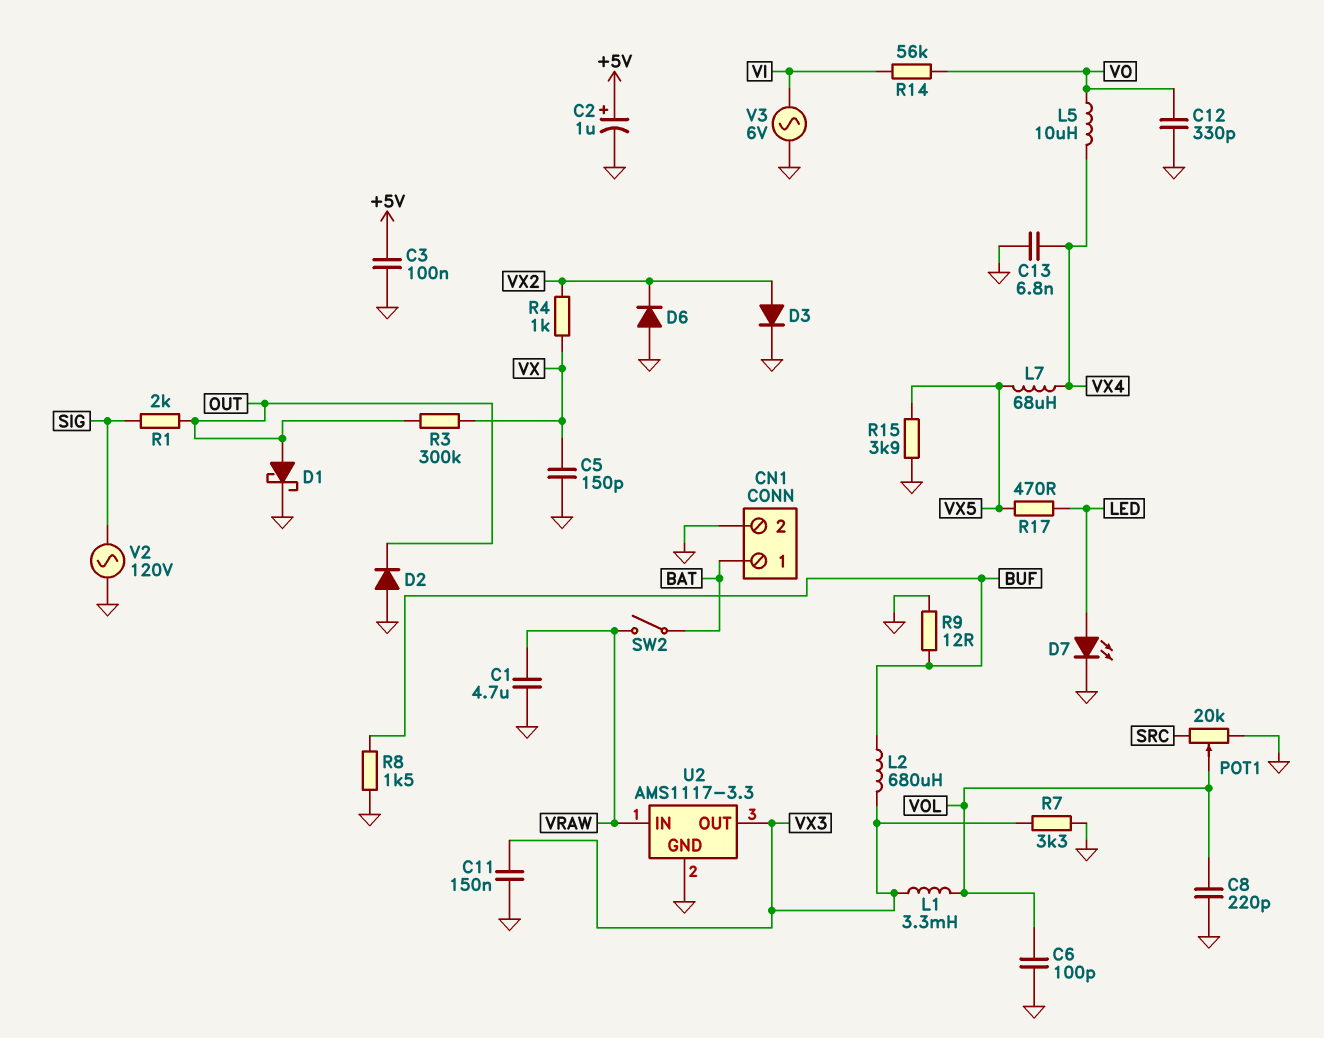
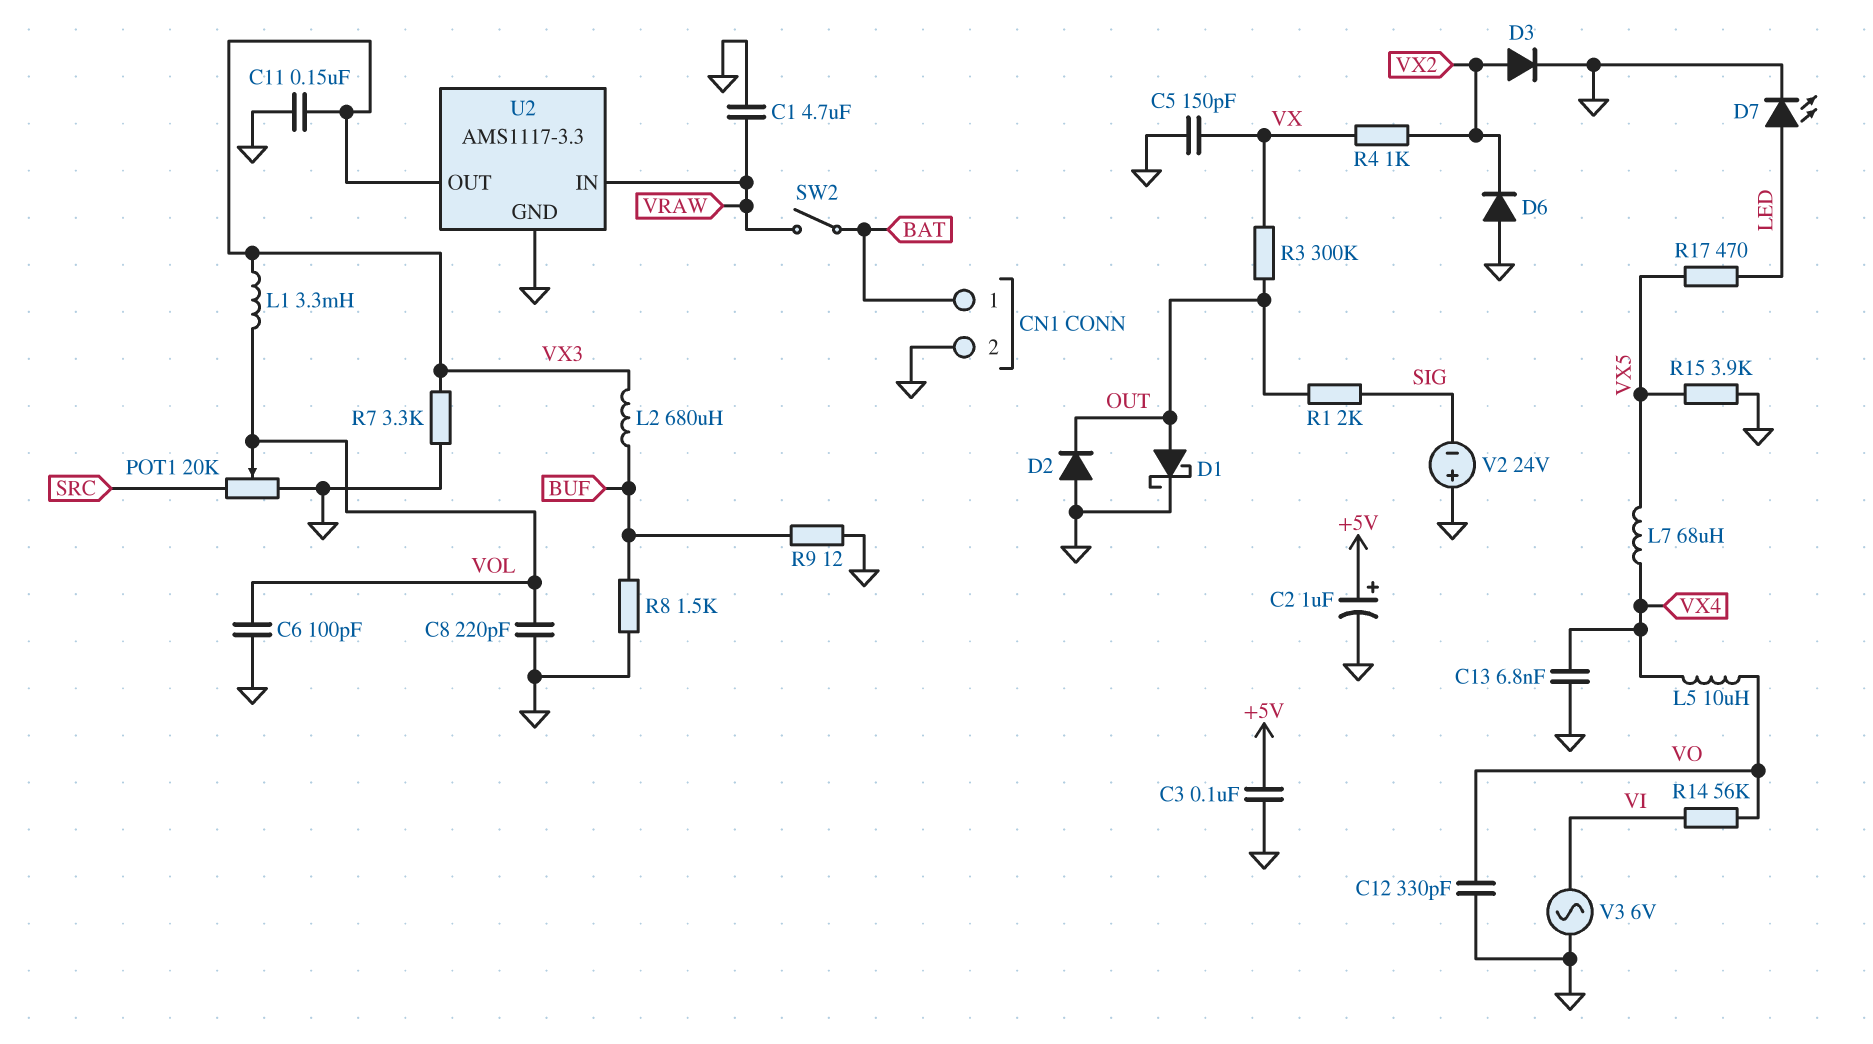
V2: AC 120V (GND, SIG) -> 24V (plus GND, minus SIG)

